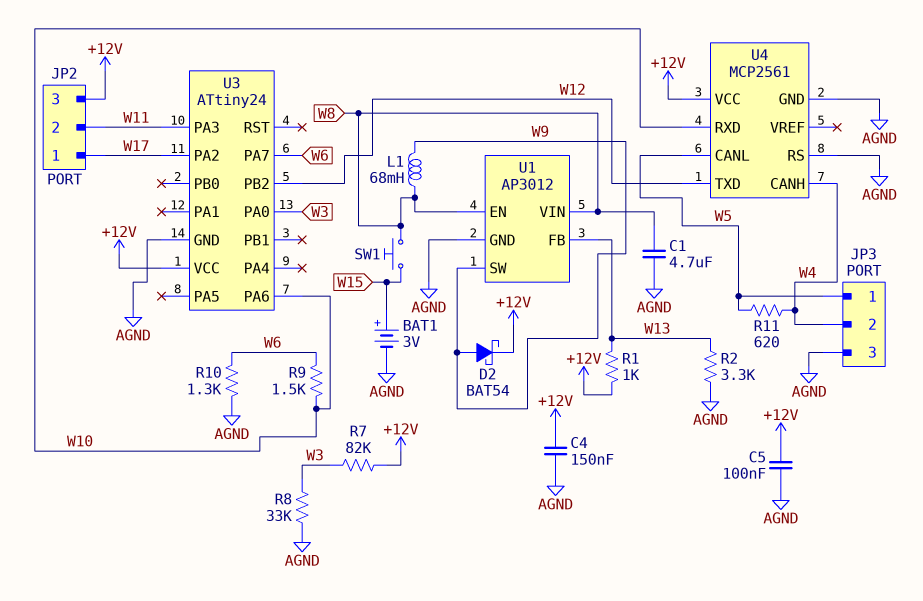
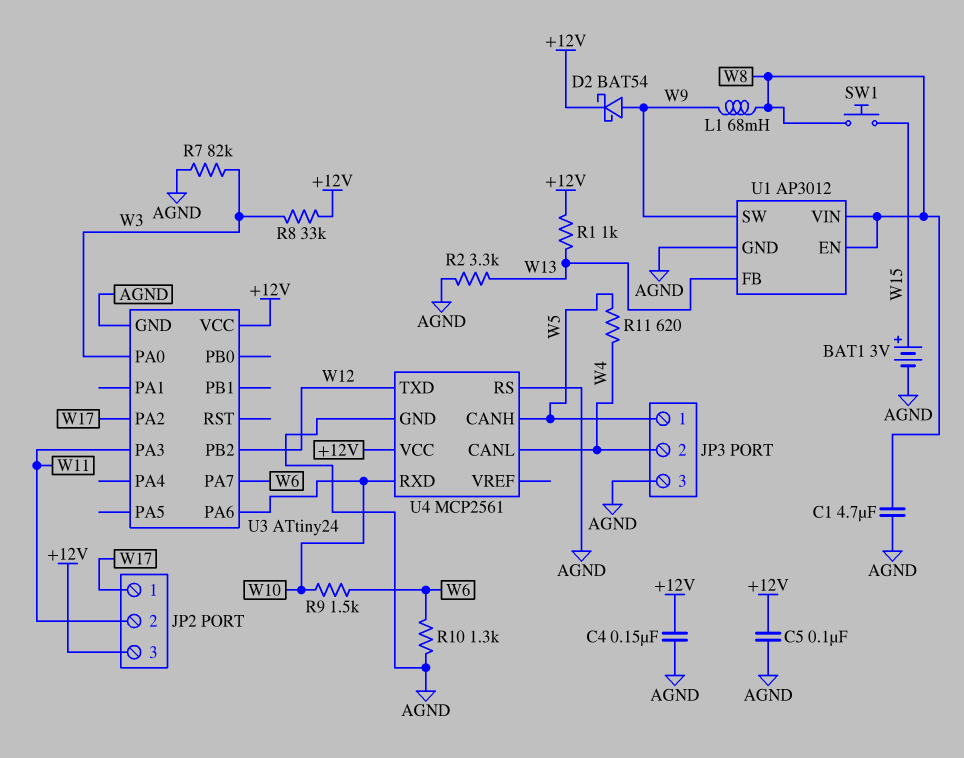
R7: 82k (+12V, W3) -> 82k (AGND, W3)
R8: 33k (AGND, W3) -> 33k (+12V, W3)
U4 pin CANH: W4 -> W5
U4 pin CANL: W5 -> W4

